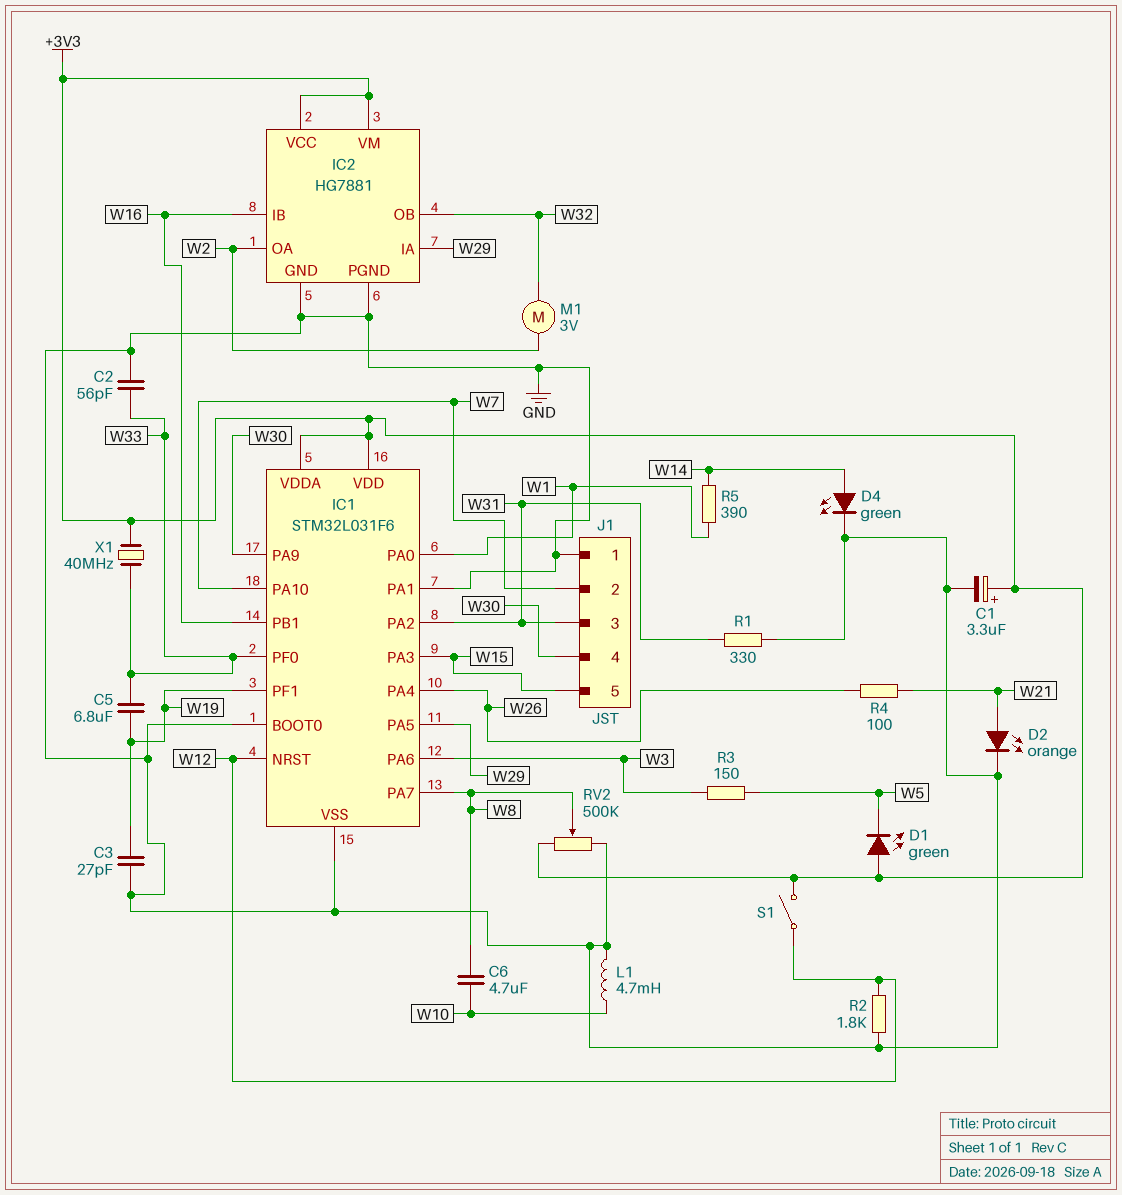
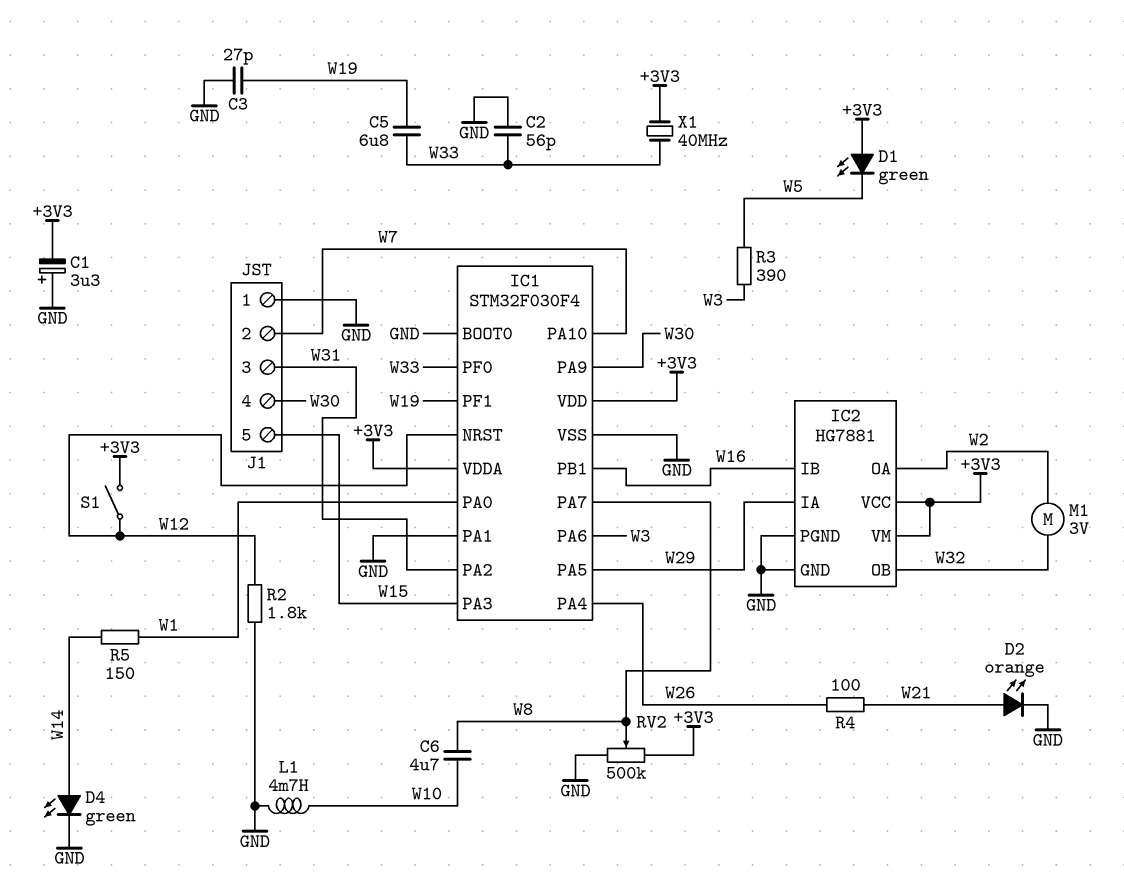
C1: 3.3uF (plus +3V3, minus GND) -> 3.3uF (plus GND, minus +3V3)
IC1: STM32L031F6 -> STM32F030F4
R1: 330 (GND, W31) -> none
R3: 150 (W3, W5) -> 390 (W3, W5)
R5: 390 (W1, W14) -> 150 (W1, W14)

